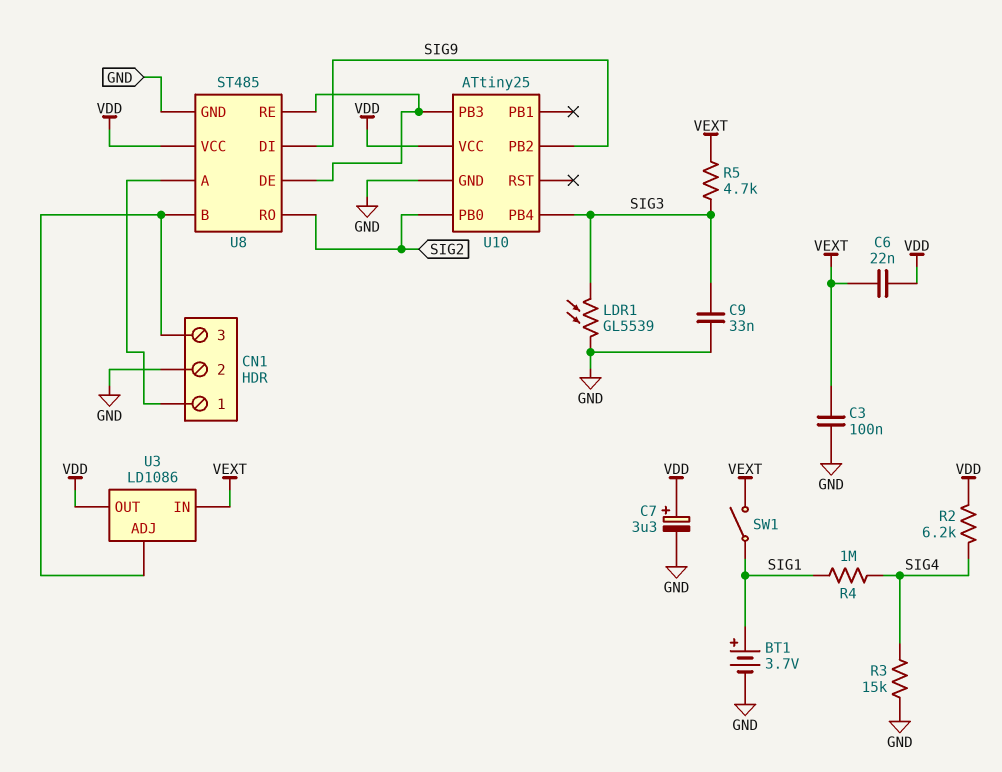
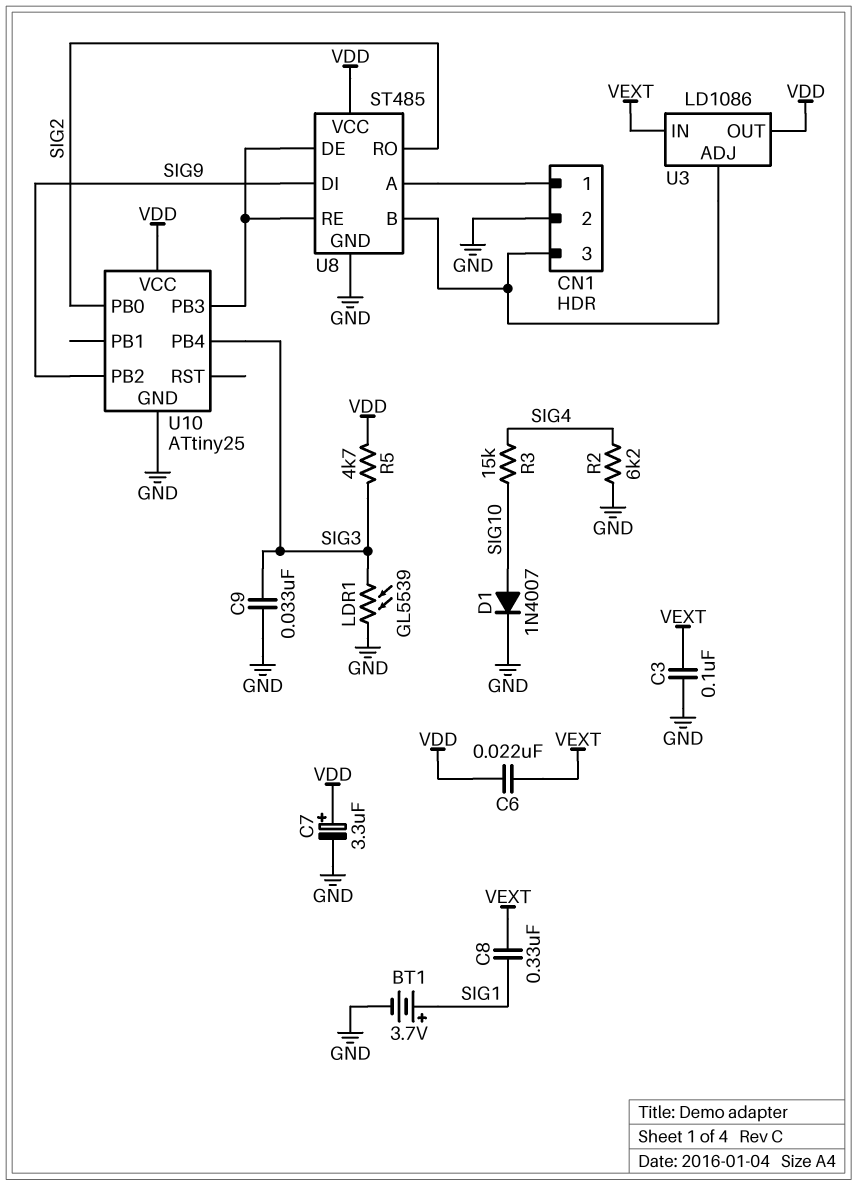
C8: none -> 330nF (SIG1, VEXT)
D1: none -> diode 1N4007 (A SIG10, K GND)
R2: 6.2k (SIG4, VDD) -> 6.2k (GND, SIG4)
R3: 15k (GND, SIG4) -> 15k (SIG4, SIG10)
R4: 1M (SIG1, SIG4) -> none
R5: 4.7k (SIG3, VEXT) -> 4.7k (SIG3, VDD)
SW1: switch (SIG1, VEXT) -> none

